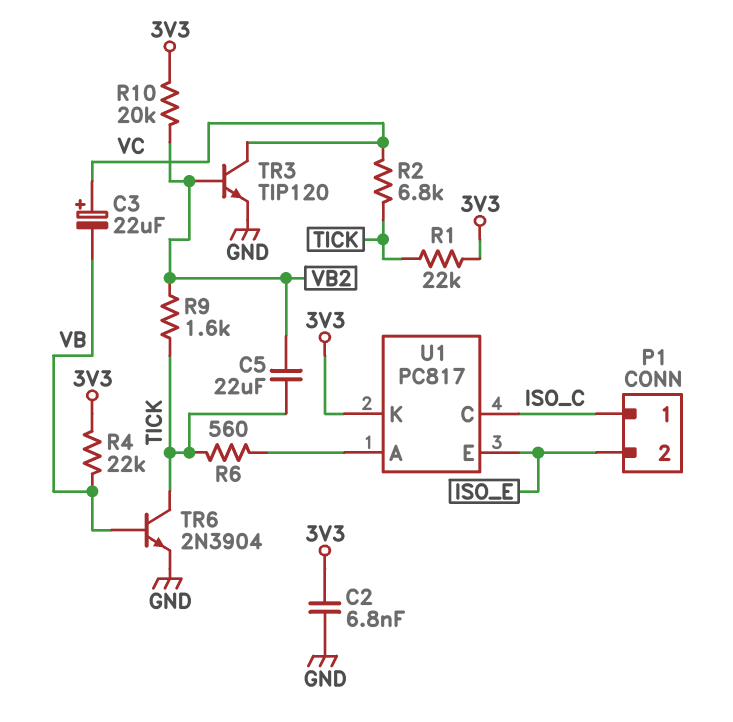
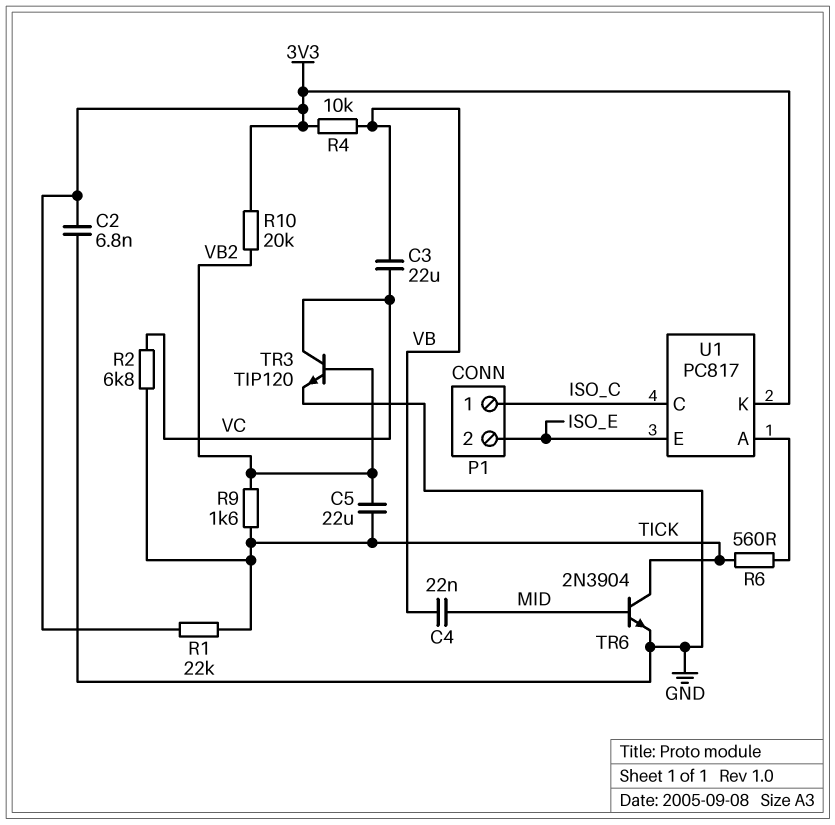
C3: 22uF (plus VC, minus VB) -> 22uF (VB, VC)
C4: none -> 22nF (MID, VB)
R4: 22k (3V3, VB) -> 10k (3V3, VB)
TR6: NPN 2N3904 (B VB, C TICK, E GND) -> NPN 2N3904 (B MID, C TICK, E GND)

